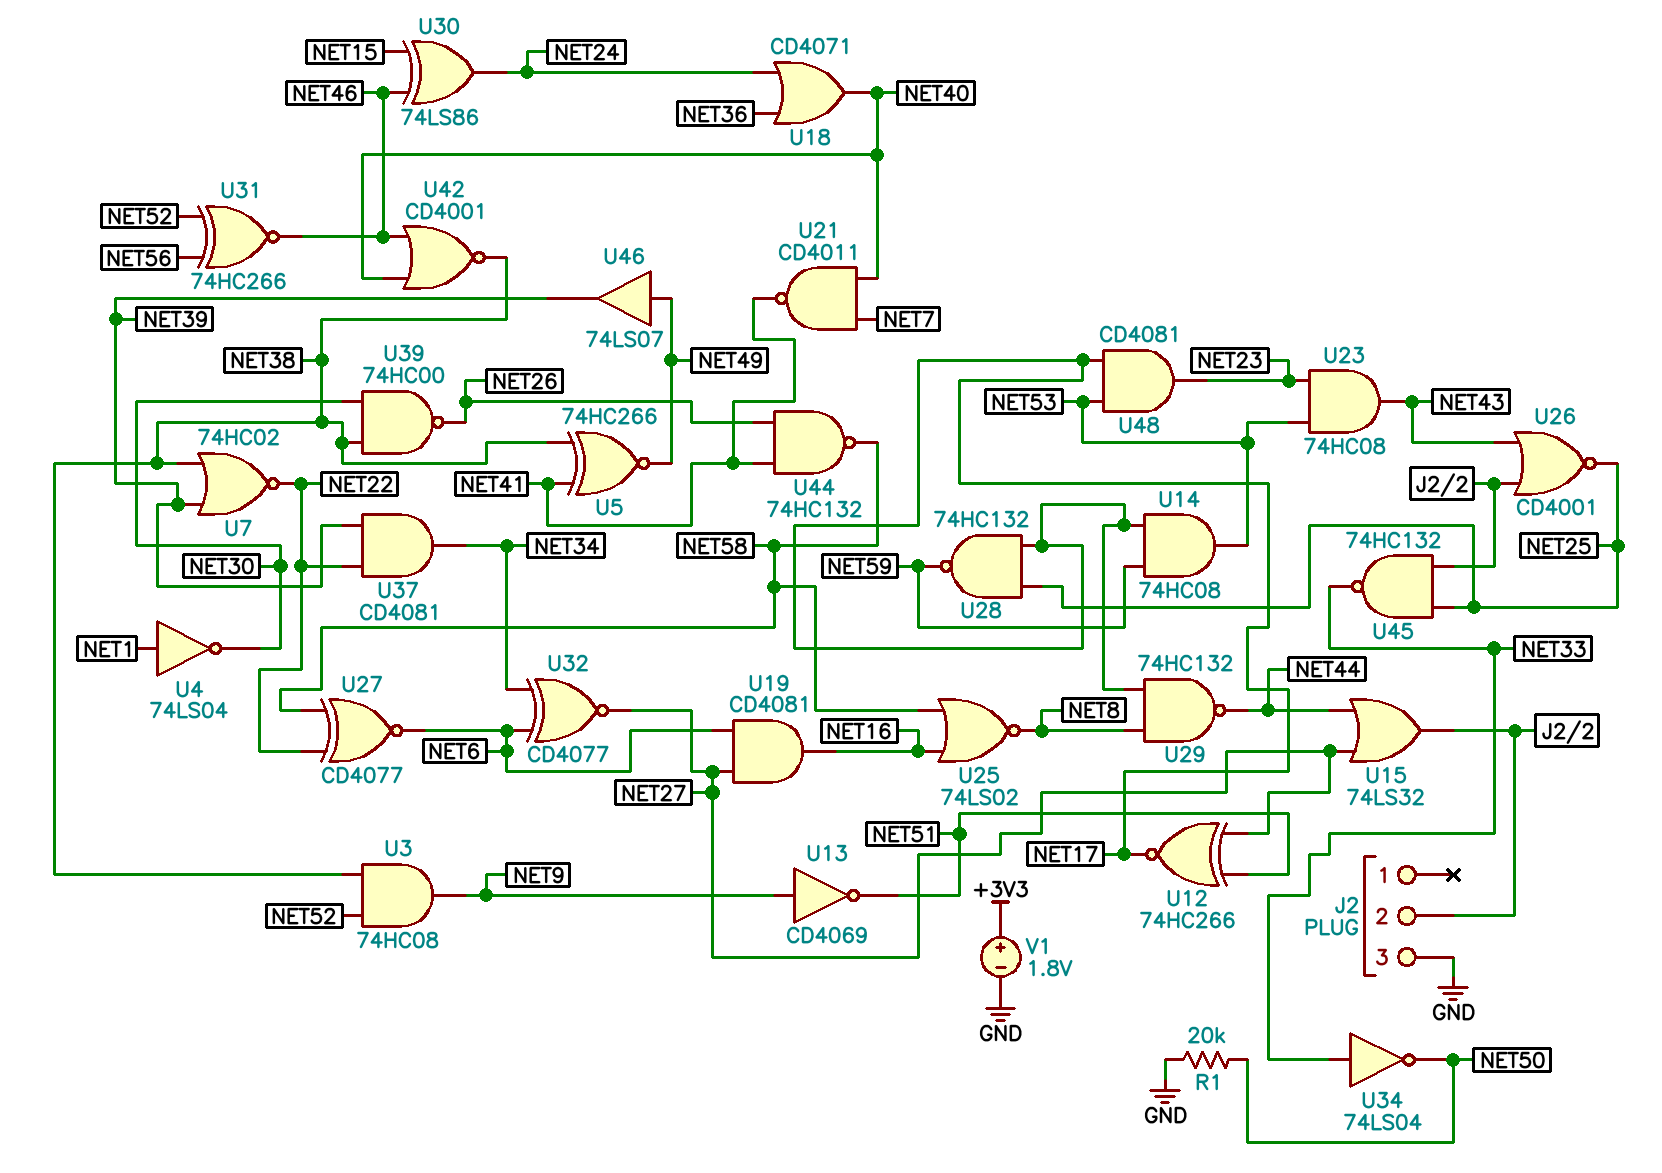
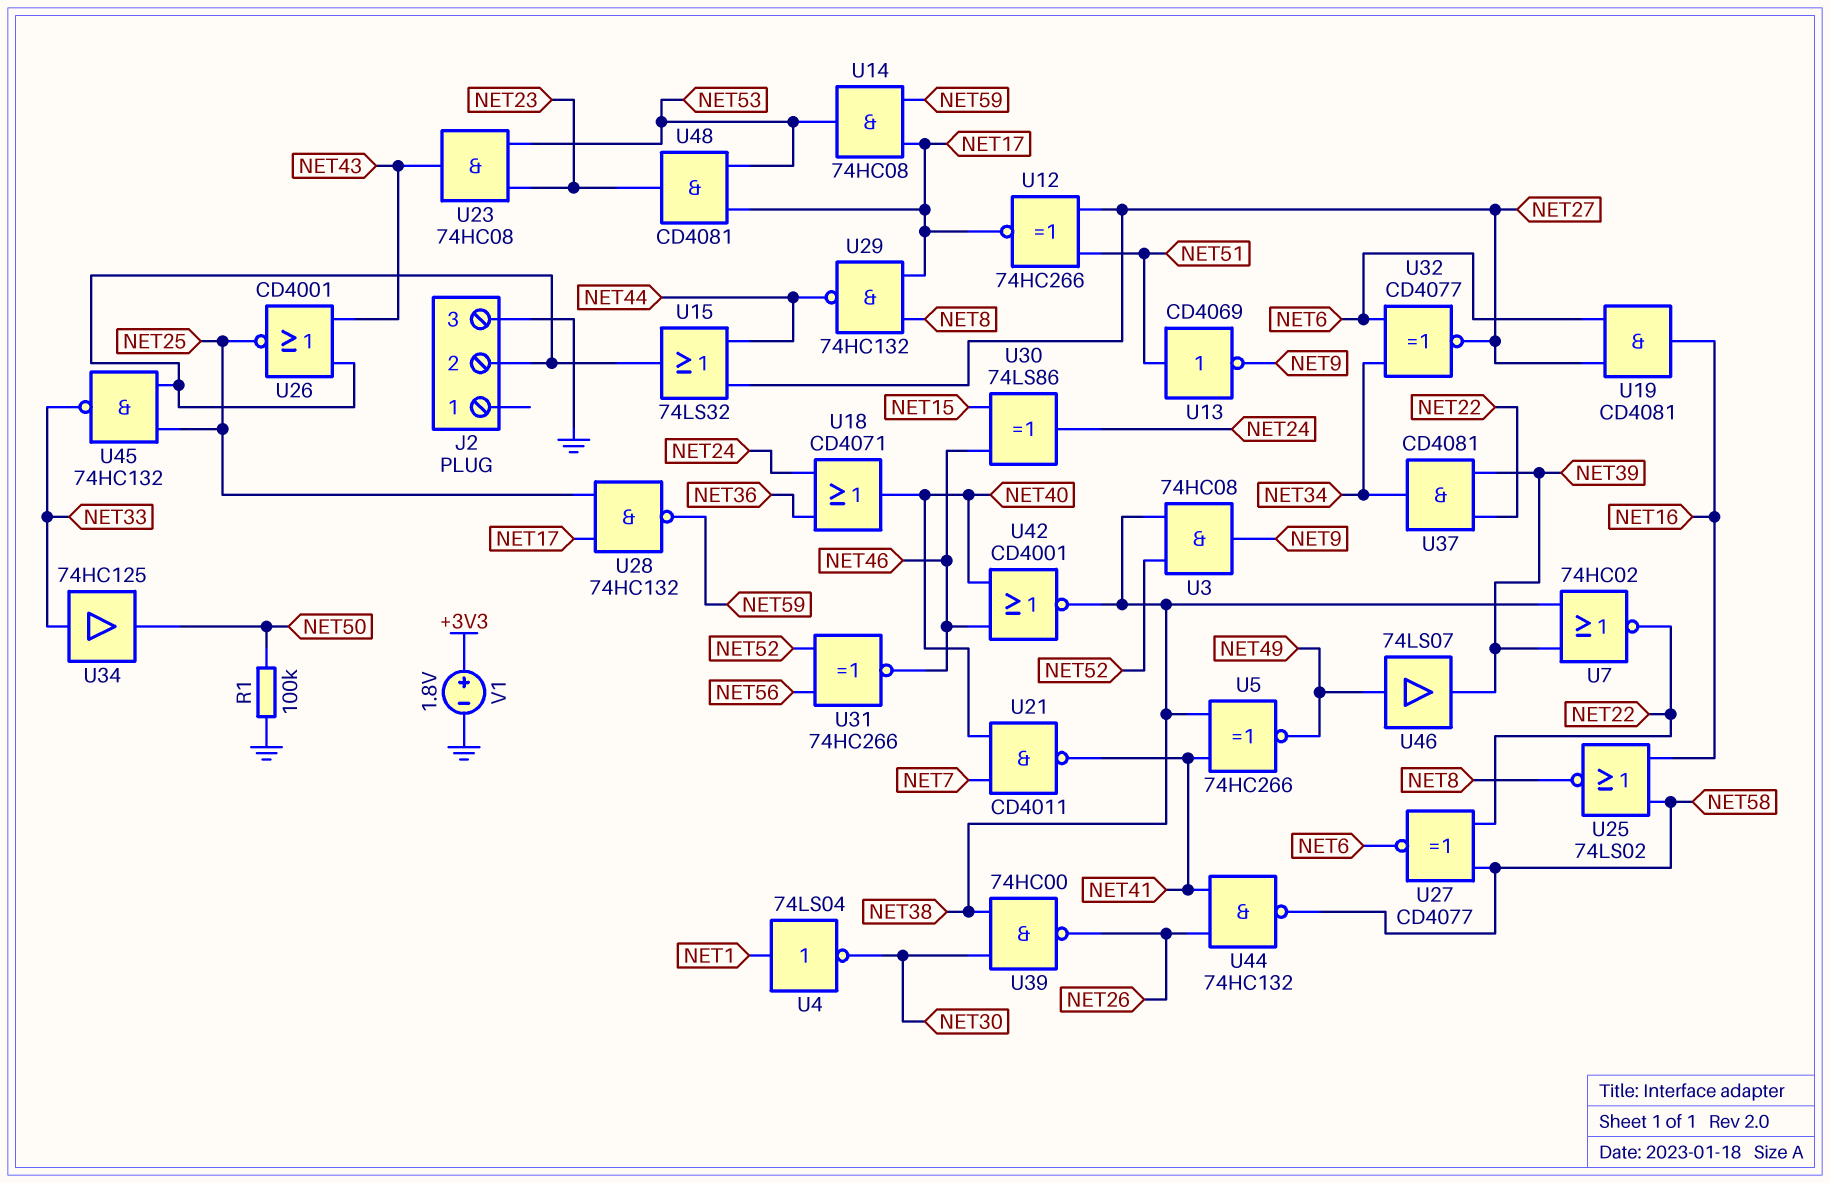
R1: 20k (GND, NET50) -> 100k (GND, NET50)
U13: NOT CD4069 (in NET9, out NET51) -> NOT CD4069 (in NET51, out NET9)
U34: NOT 74LS04 (in NET33, out NET50) -> buffer 74HC125 (in NET33, out NET50)

